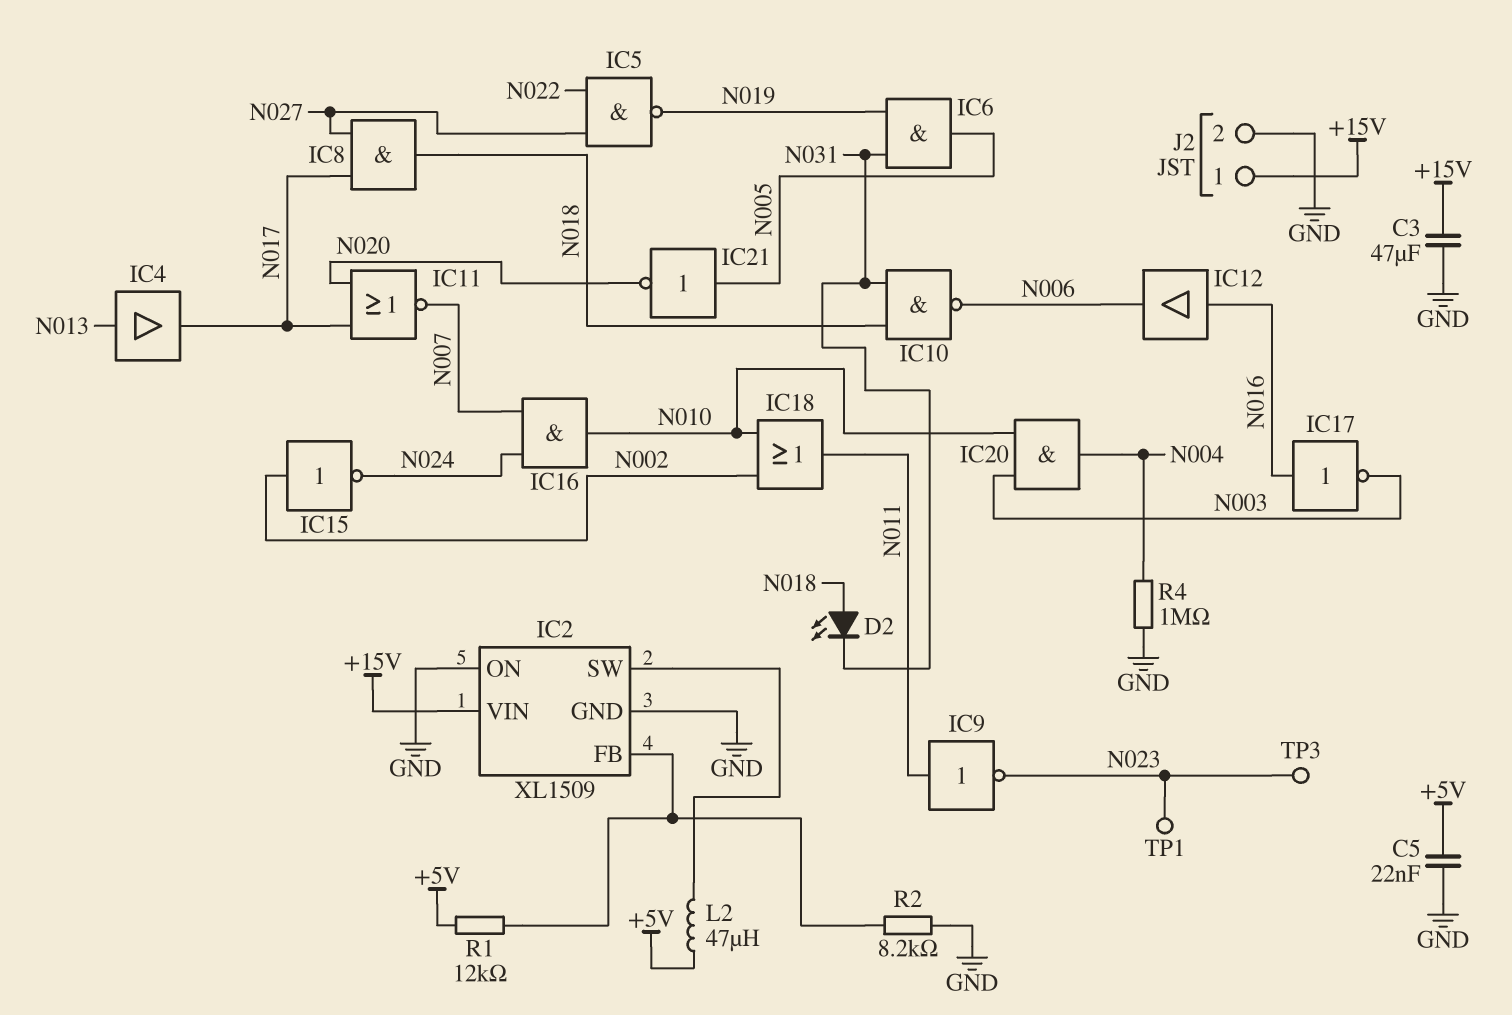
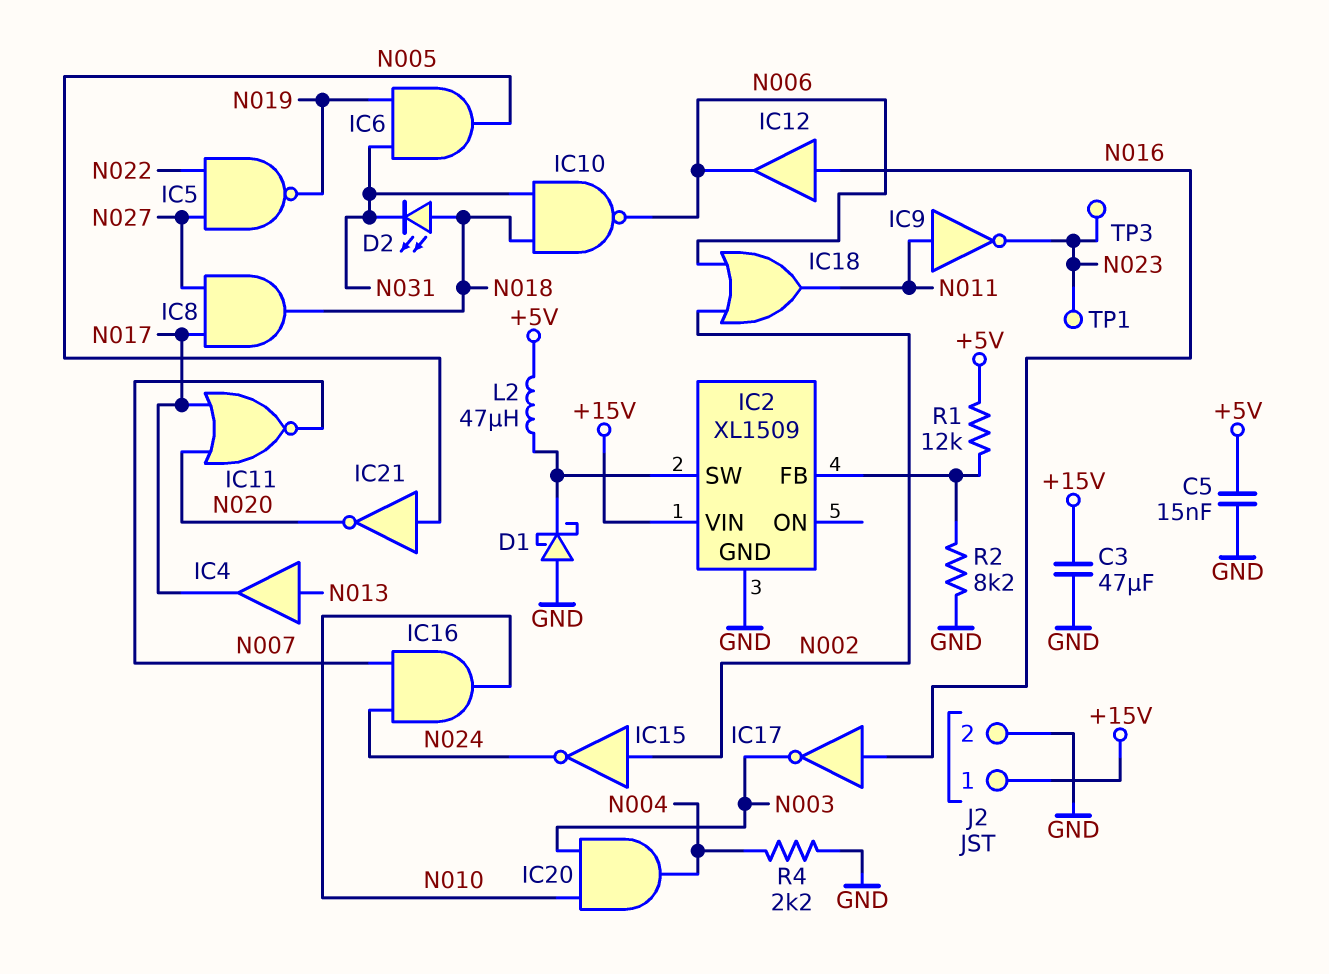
C5: 22nF (+5V, GND) -> 15nF (+5V, GND)
D1: none -> schottky (A GND, K IC2/SW)
IC2 pin ON: GND -> none
IC18: OR (in N002, in N010, out N011) -> OR (in N002, in N006, out N011)
R4: 1M (GND, N004) -> 2.2k (GND, N004)

